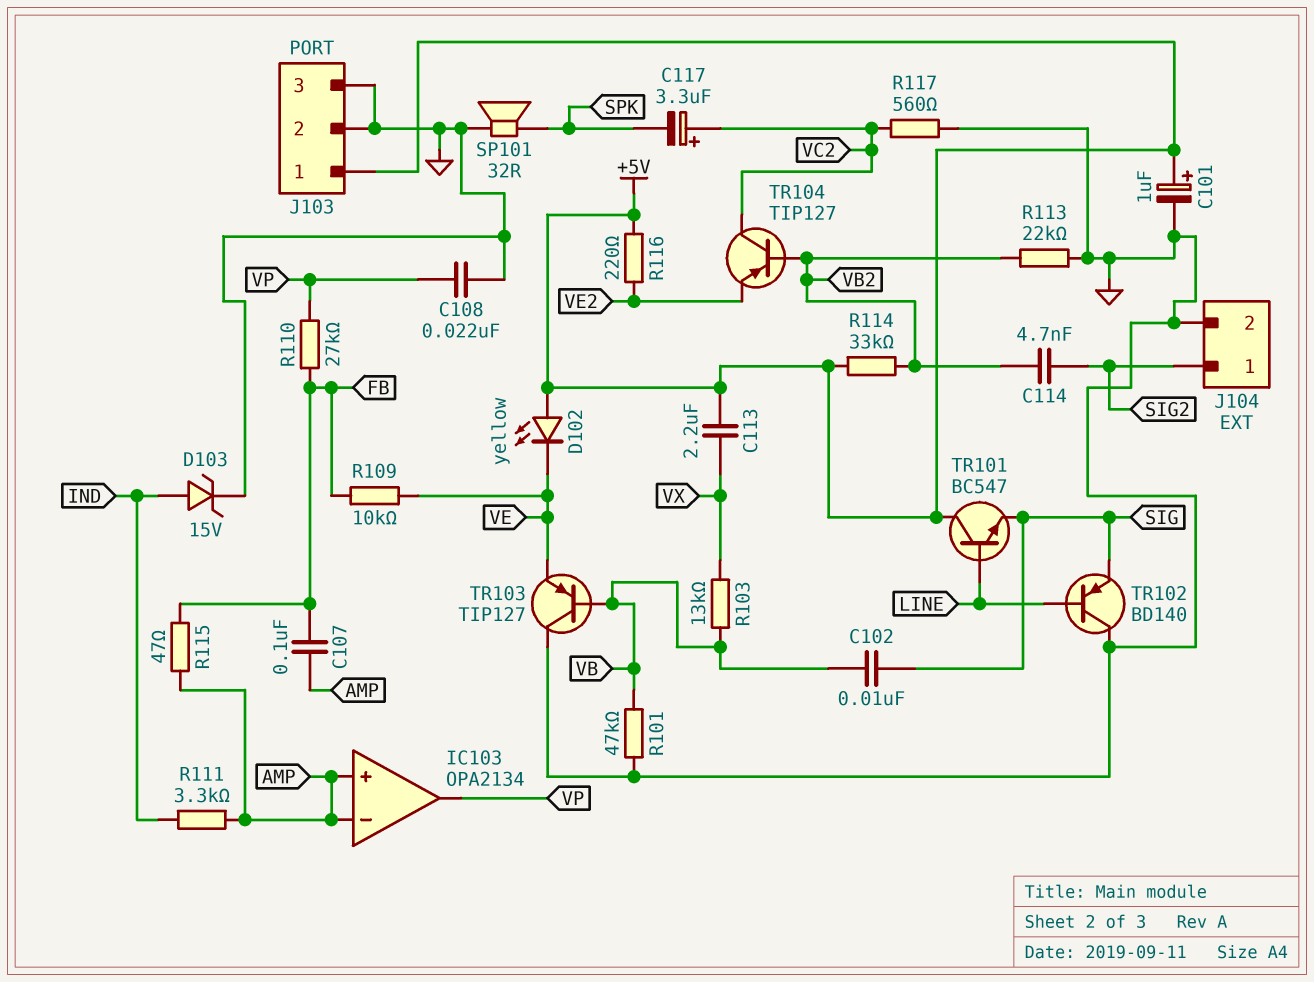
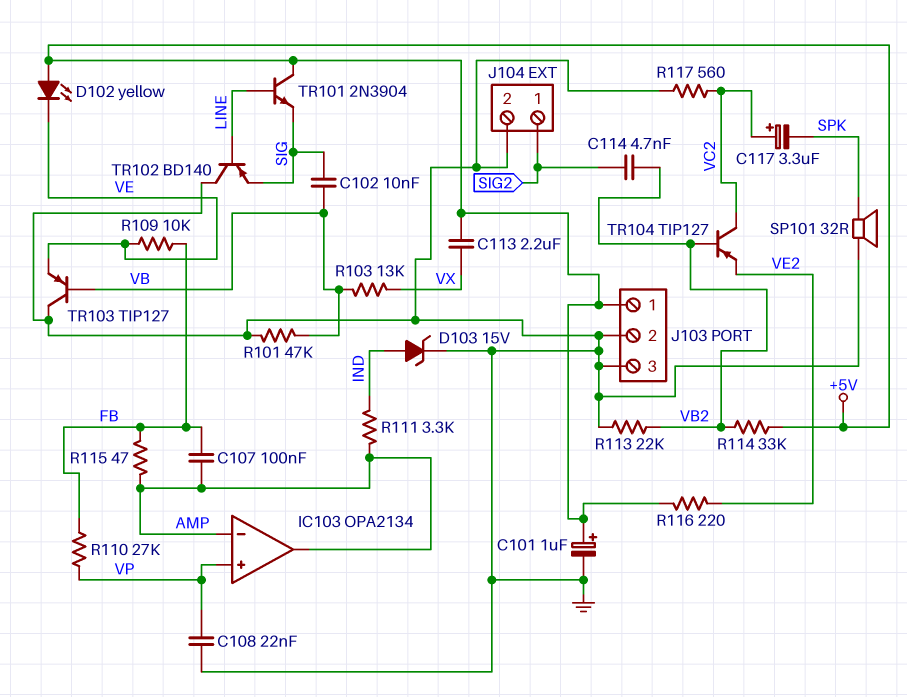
IC103 pin in+: AMP -> VP
IC103 pin out: VP -> AMP
TR101: NPN BC547 (B LINE, C +5V, E SIG) -> NPN 2N3904 (B LINE, C +5V, E SIG)

